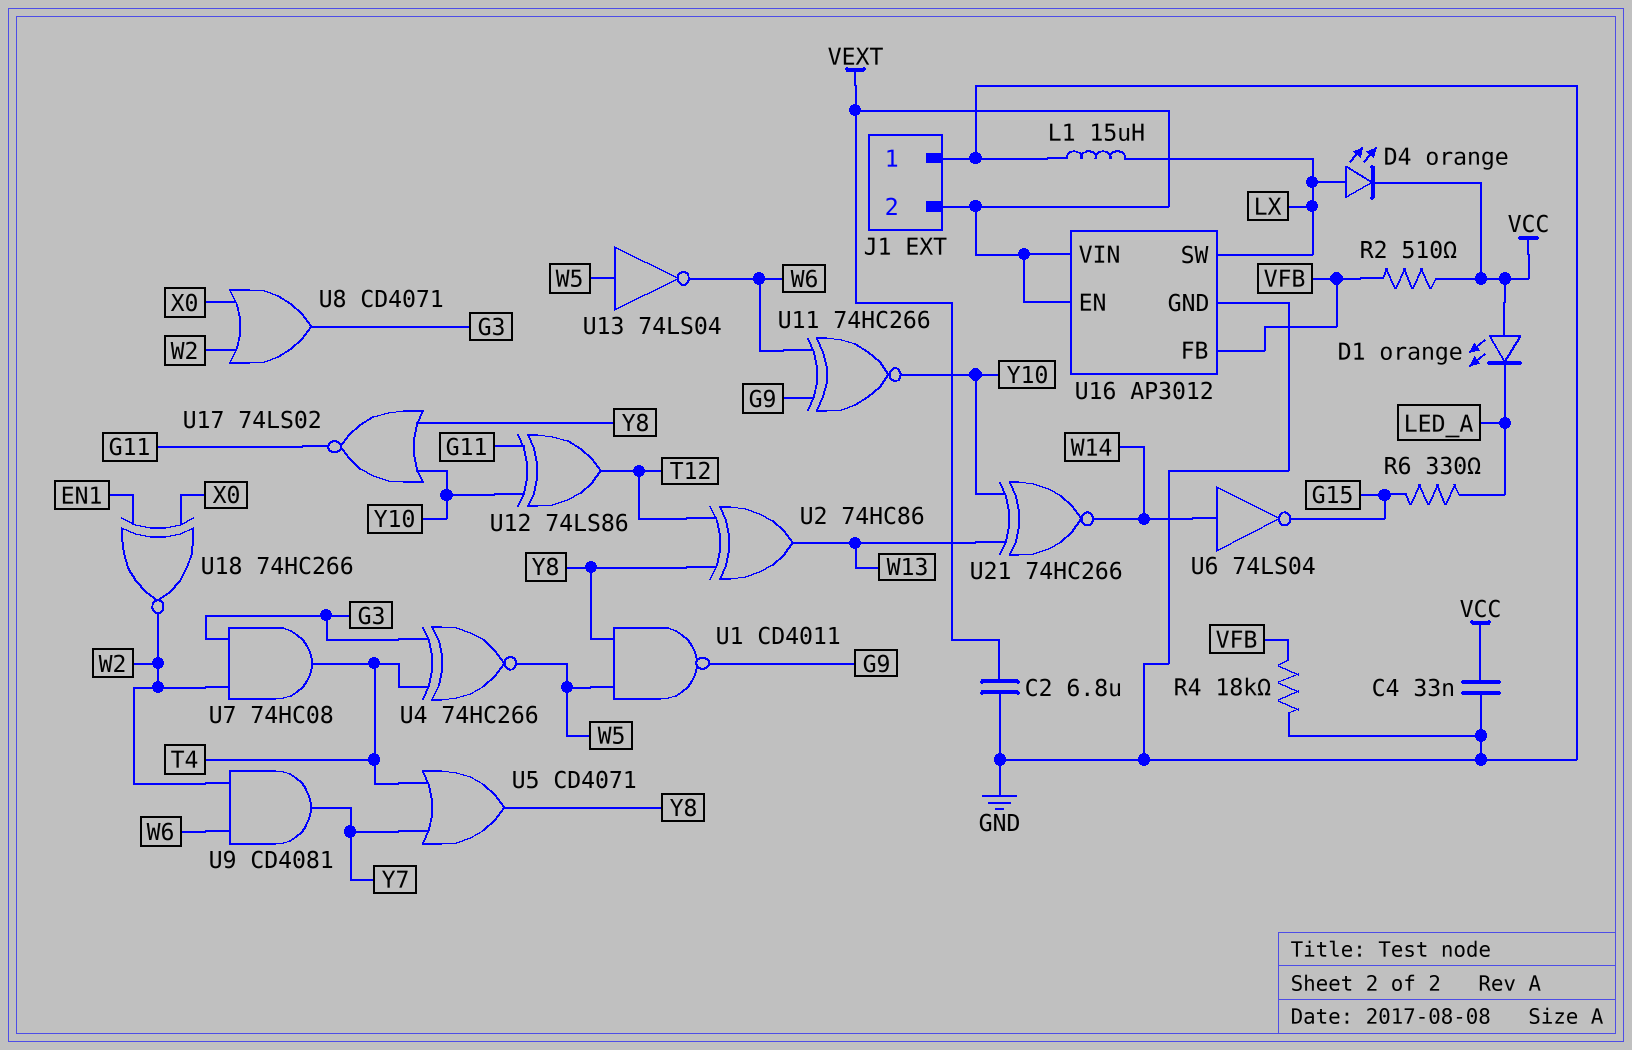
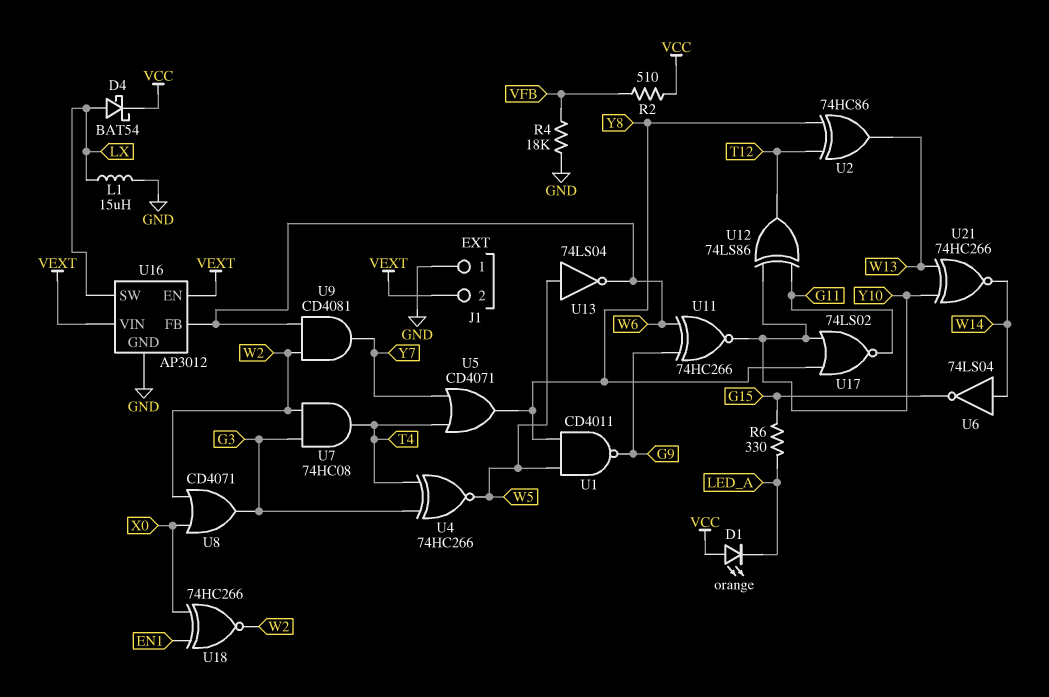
C2: 6.8uF (GND, VEXT) -> none
C4: 33nF (GND, VCC) -> none
D4: LED orange (A LX, K VCC) -> schottky BAT54 (A LX, K VCC)
U16 pin FB: VFB -> W6

